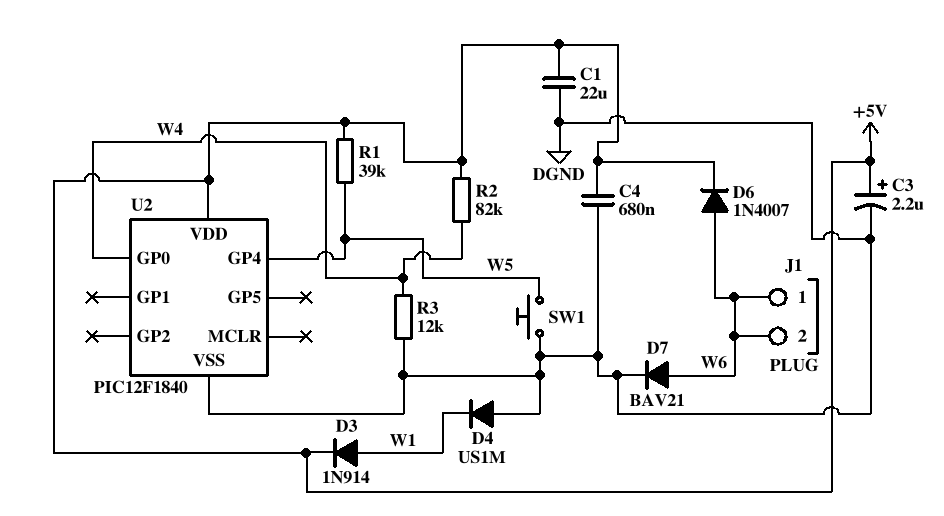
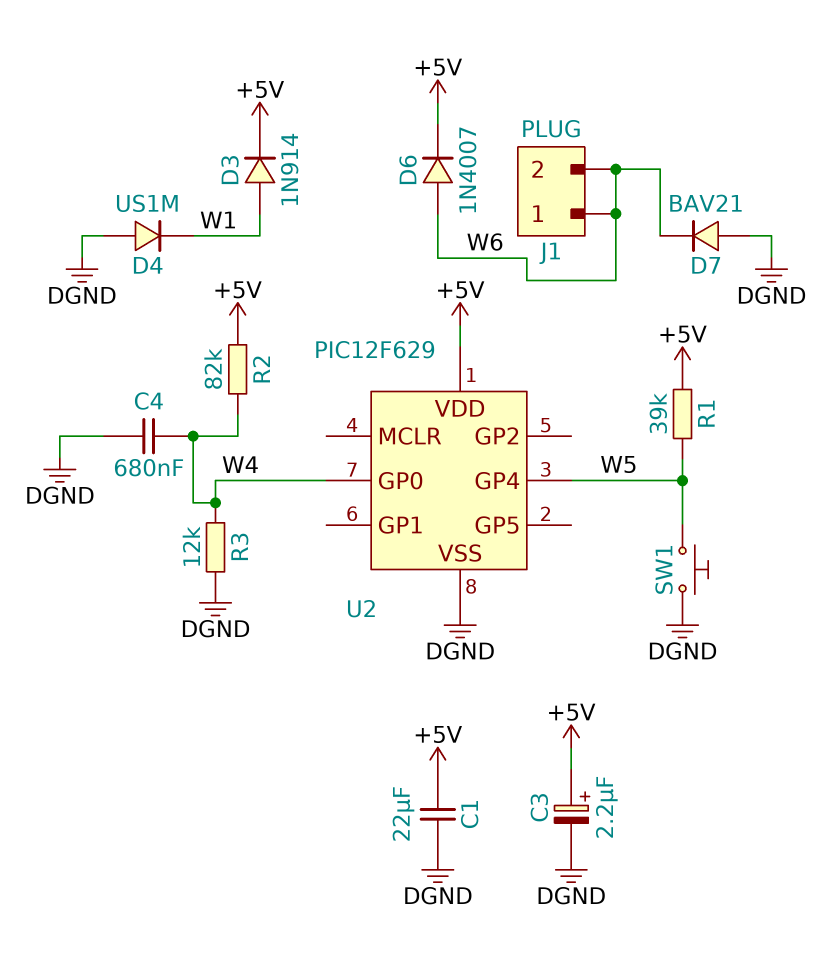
C4: 680nF (+5V, DGND) -> 680nF (DGND, W4)
D7: diode BAV21 (A W6, K DGND) -> diode BAV21 (A DGND, K W6)
U2: PIC12F1840 -> PIC12F629

